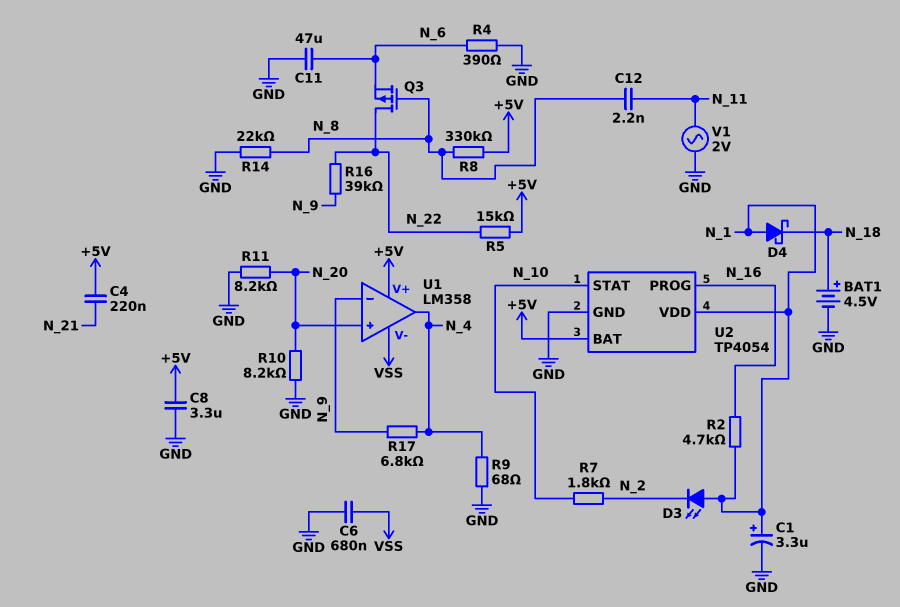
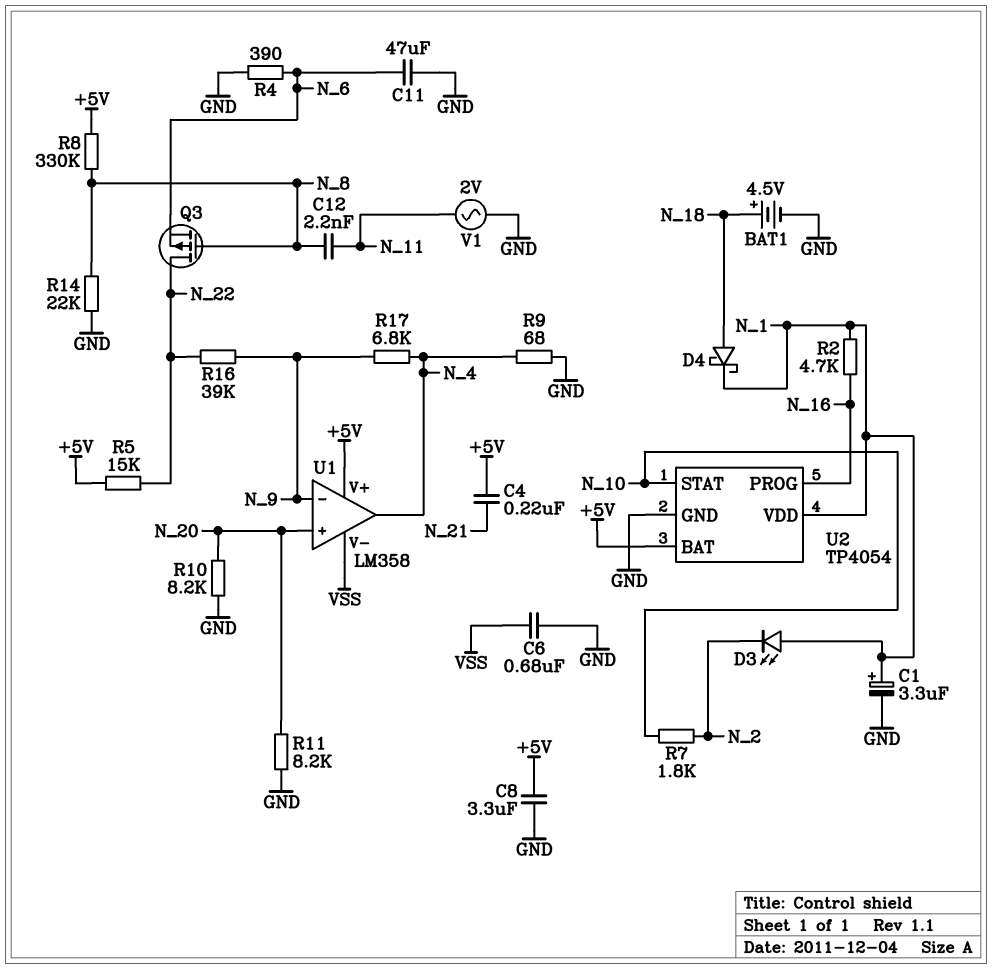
D4: schottky (A N_1, K N_18) -> schottky (A N_18, K N_1)

